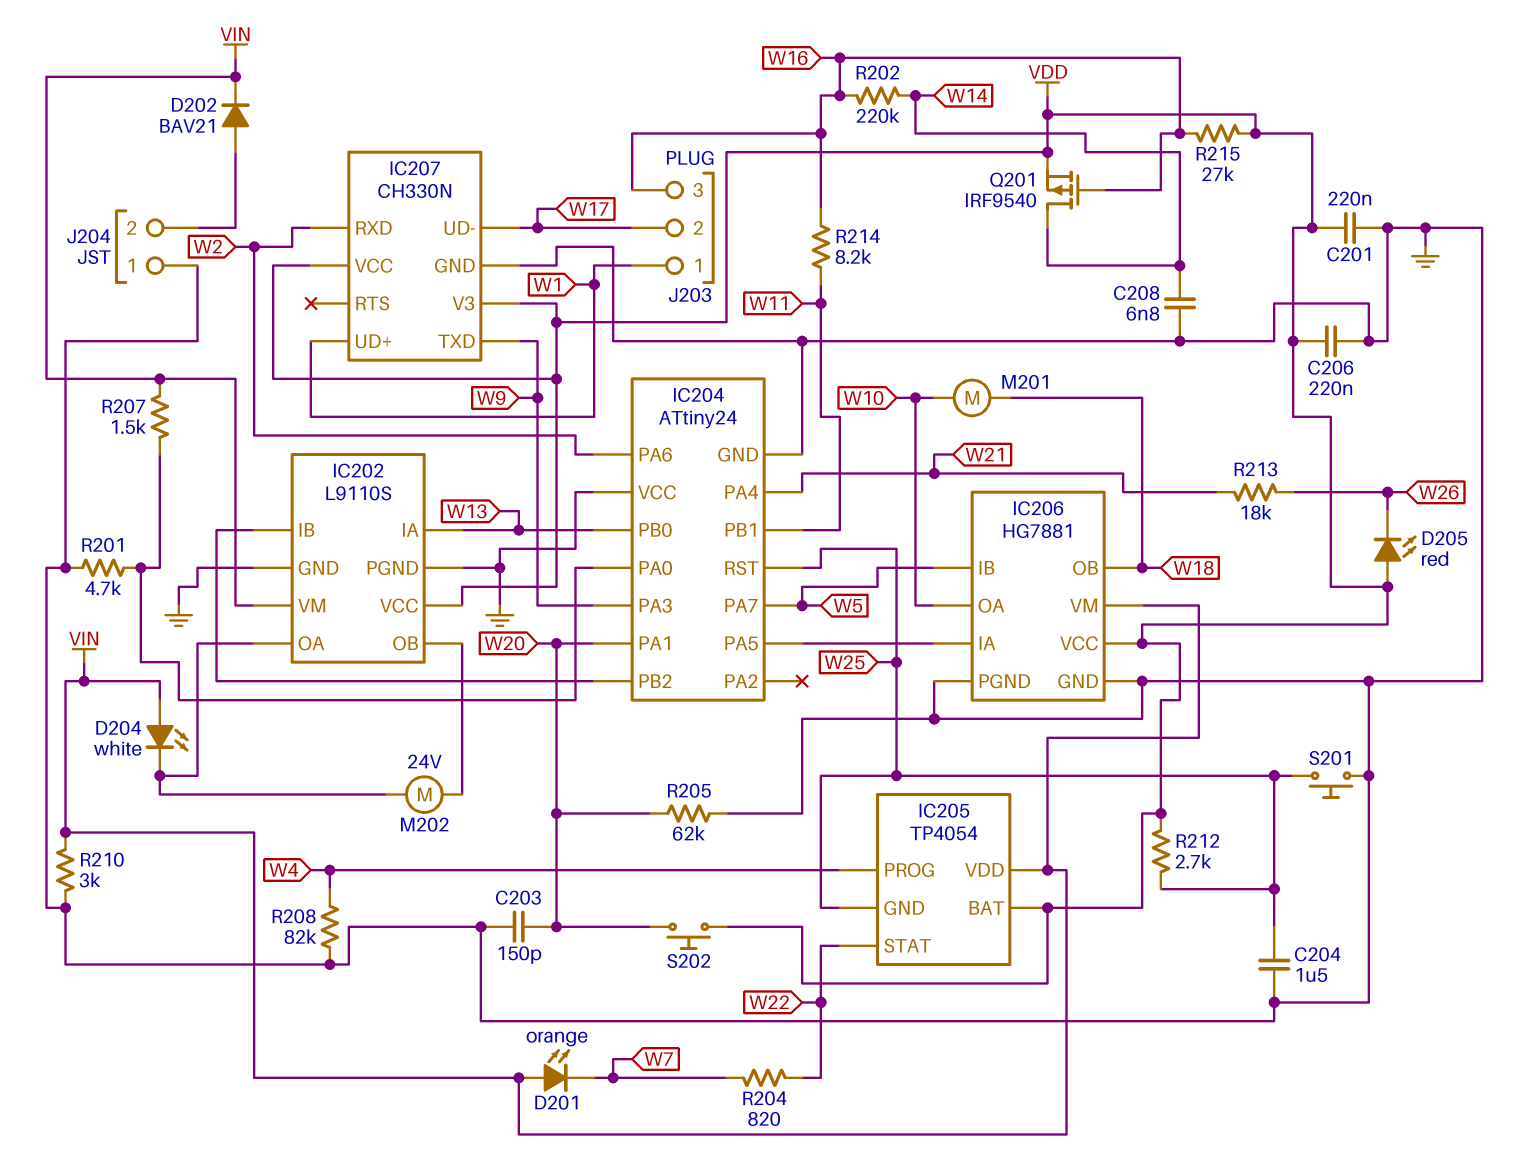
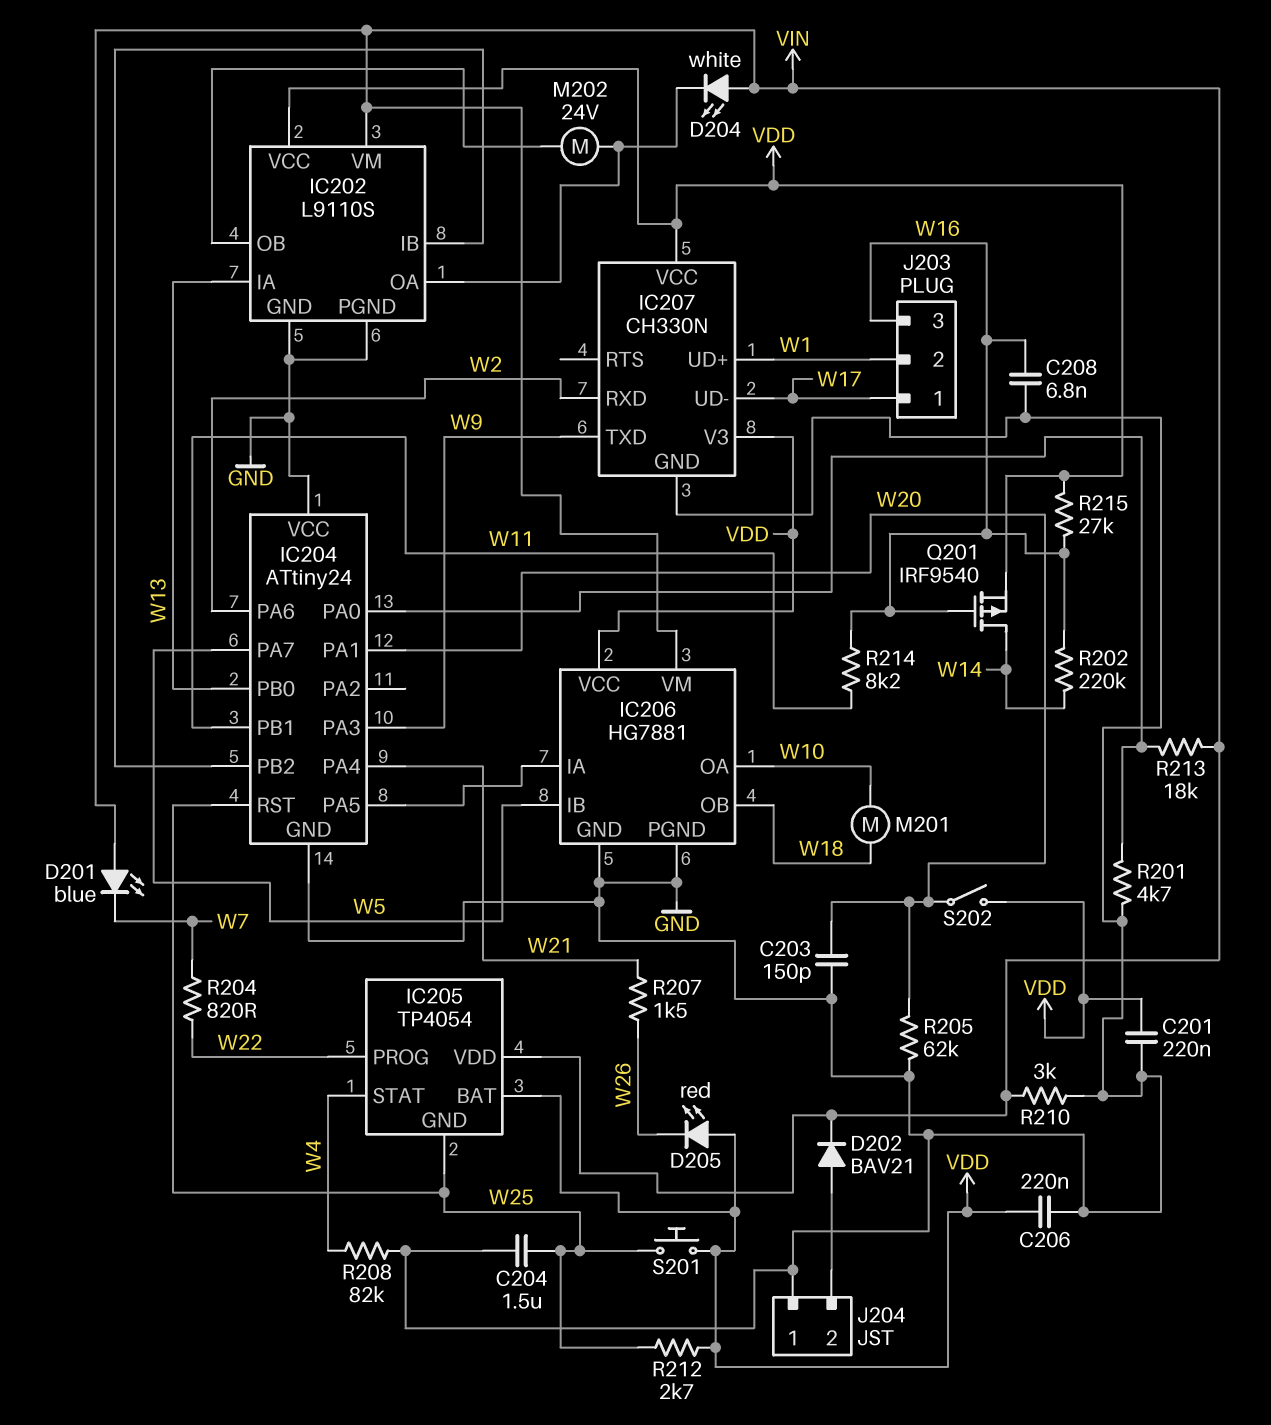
C208: 6.8nF (GND, W14) -> 6.8nF (GND, W16)
D201: LED orange (A VIN, K W7) -> LED blue (A VIN, K W7)
IC205 pin PROG: W4 -> W22
IC205 pin STAT: W22 -> W4
J203 pin 1: W1 -> W17
J203 pin 2: W17 -> W1
R207: 1.5k (IC204/PA0, VIN) -> 1.5k (W21, W26)
R213: 18k (W21, W26) -> 18k (IC204/PA0, VIN)
S201: button (GND, W25) -> button (VDD, W25)
S202: button (VDD, W20) -> switch (VDD, W20)

